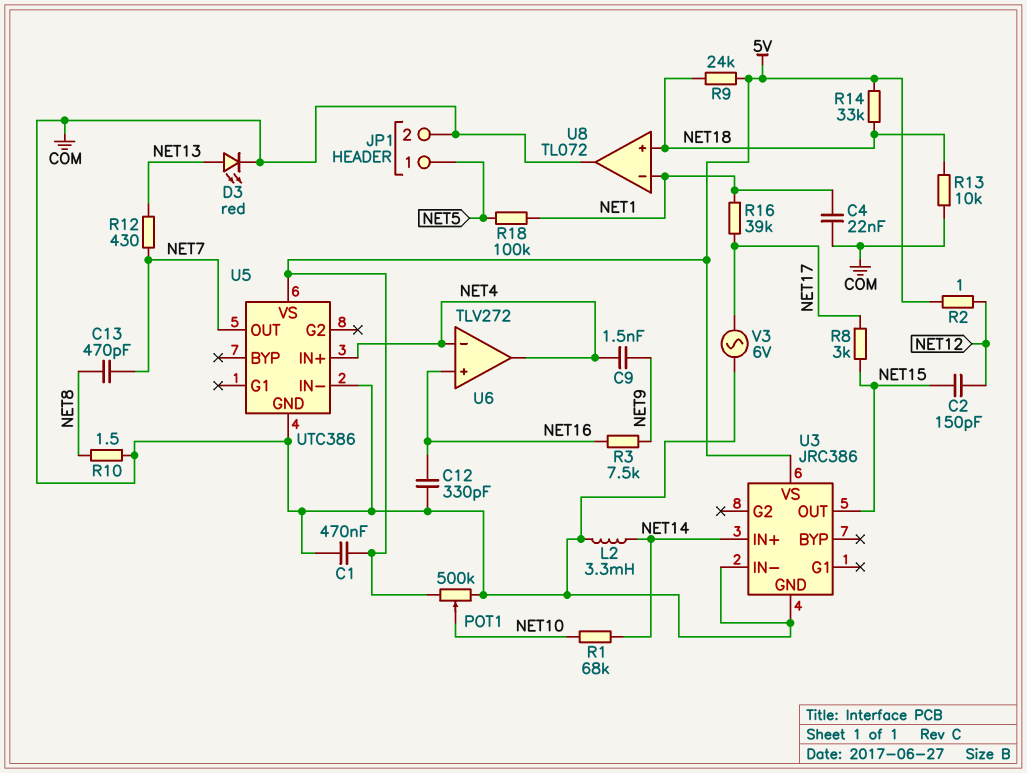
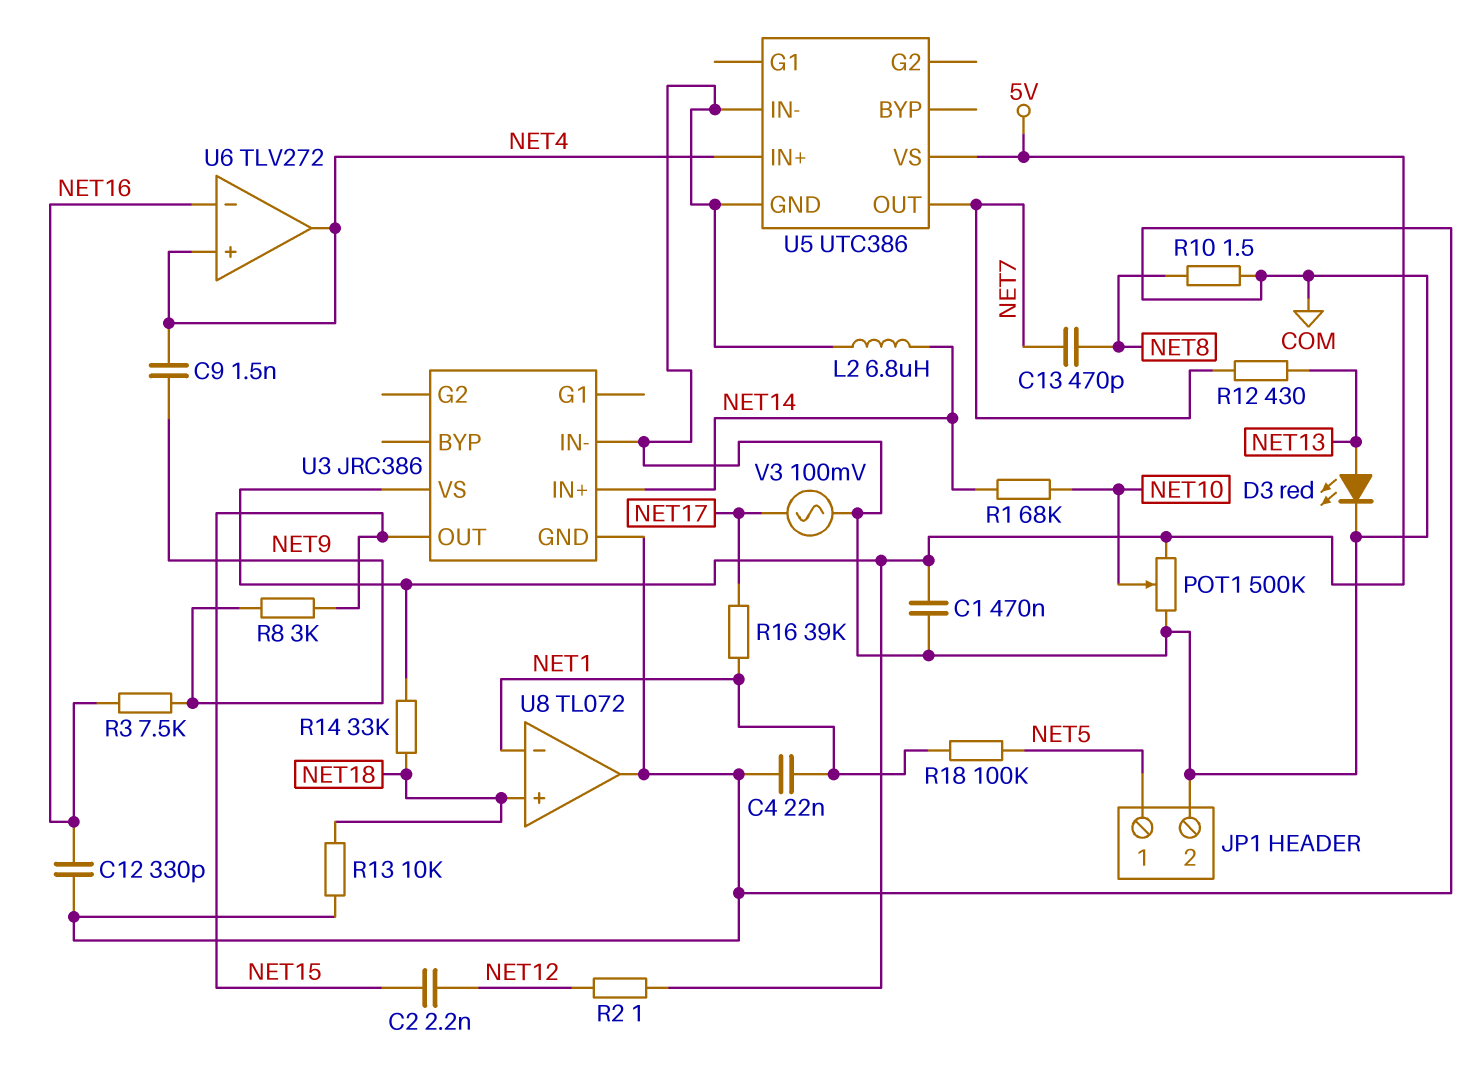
C2: 150pF (NET12, NET15) -> 2.2nF (NET12, NET15)
L2: 3.3mH (COM, NET14) -> 6.8uH (COM, NET14)
R8: 3k (NET15, NET17) -> 3k (NET9, NET15)
R9: 24k (5V, NET18) -> none
U6 pin in+: NET16 -> NET4
U6 pin in-: NET4 -> NET16
V3: AC 6V (COM, NET17) -> AC 100mV (COM, NET17)

